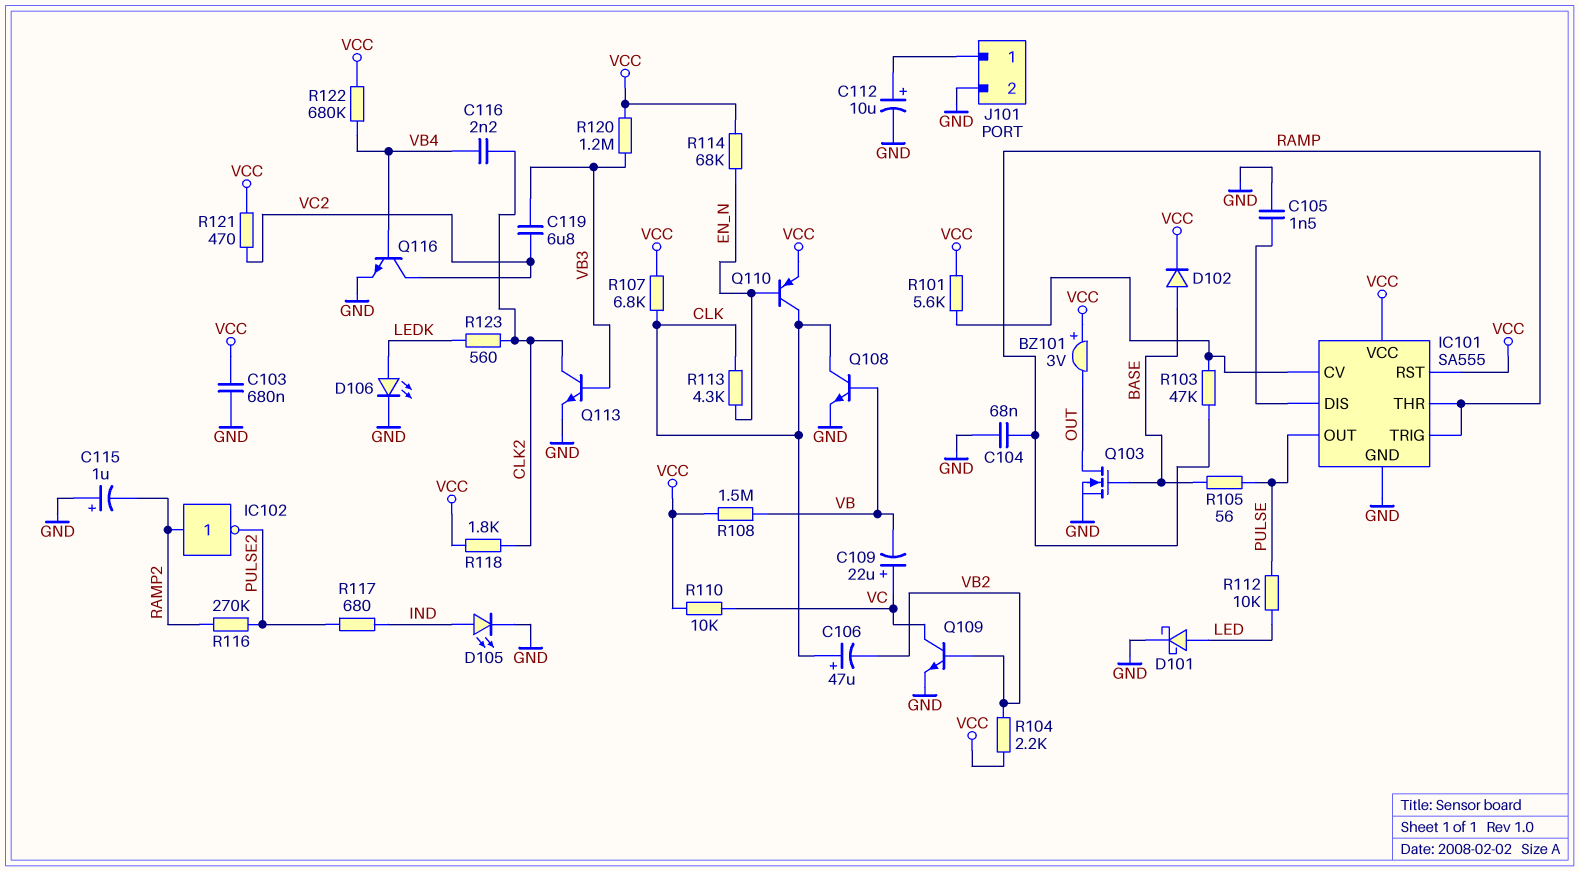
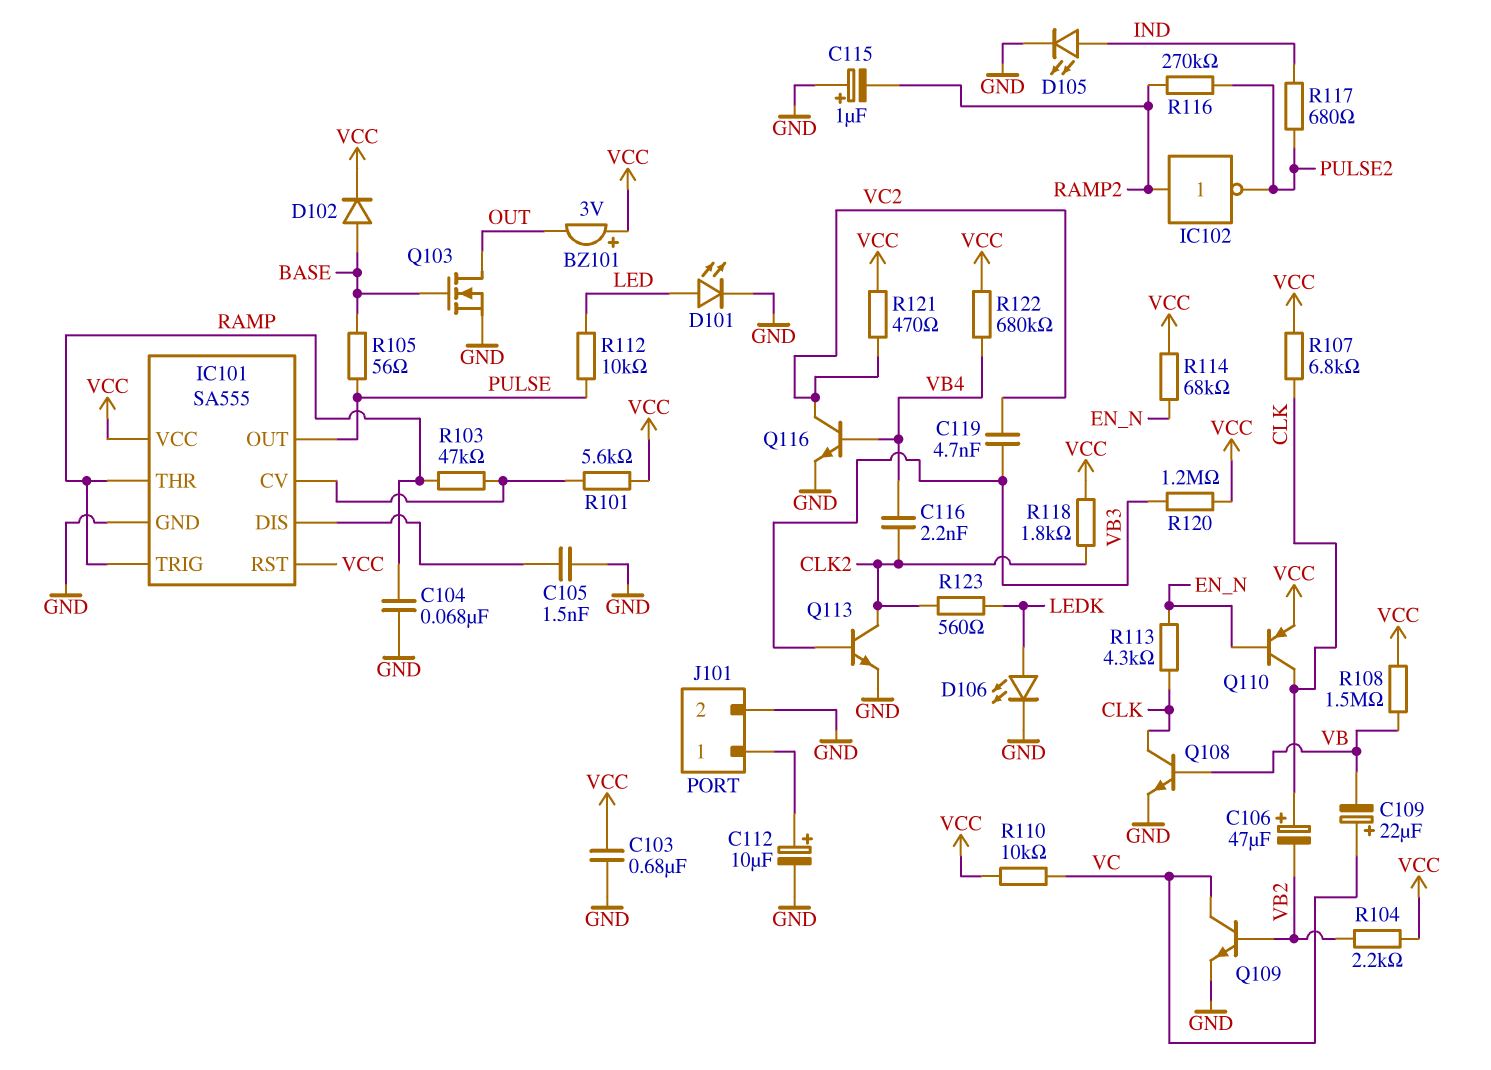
C119: 6.8uF (VB3, VC2) -> 4.7nF (VB3, VC2)
D101: schottky (A LED, K GND) -> LED (A LED, K GND)

